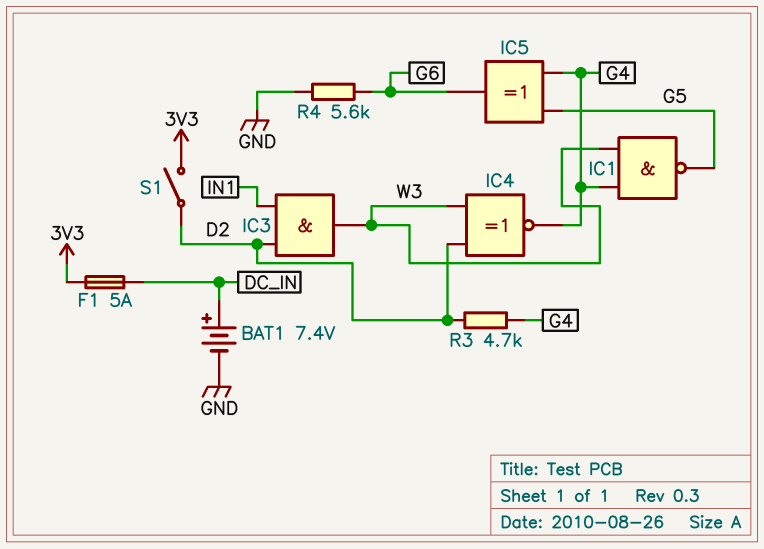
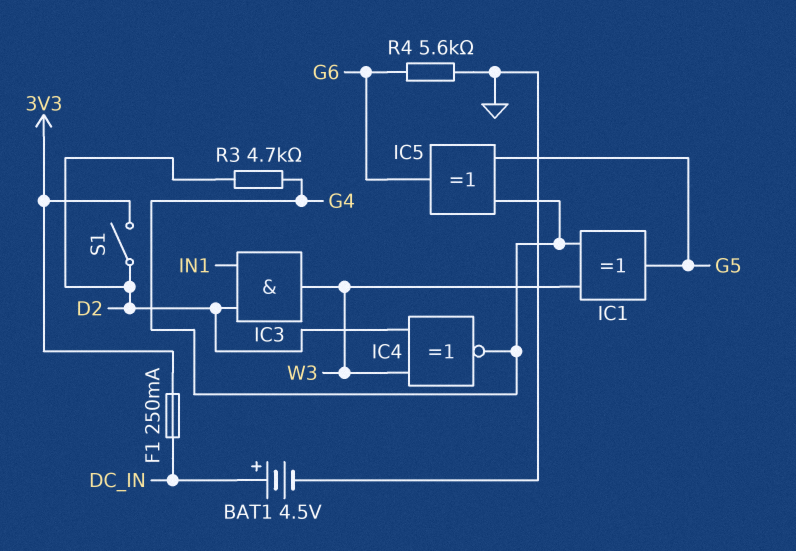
BAT1: 7.4V (plus DC_IN, minus GND) -> 4.5V (plus DC_IN, minus GND)
F1: 5A (3V3, DC_IN) -> 250mA (3V3, DC_IN)
IC1: NAND (in G4, in W3, out G5) -> XOR (in G4, in W3, out G5)

